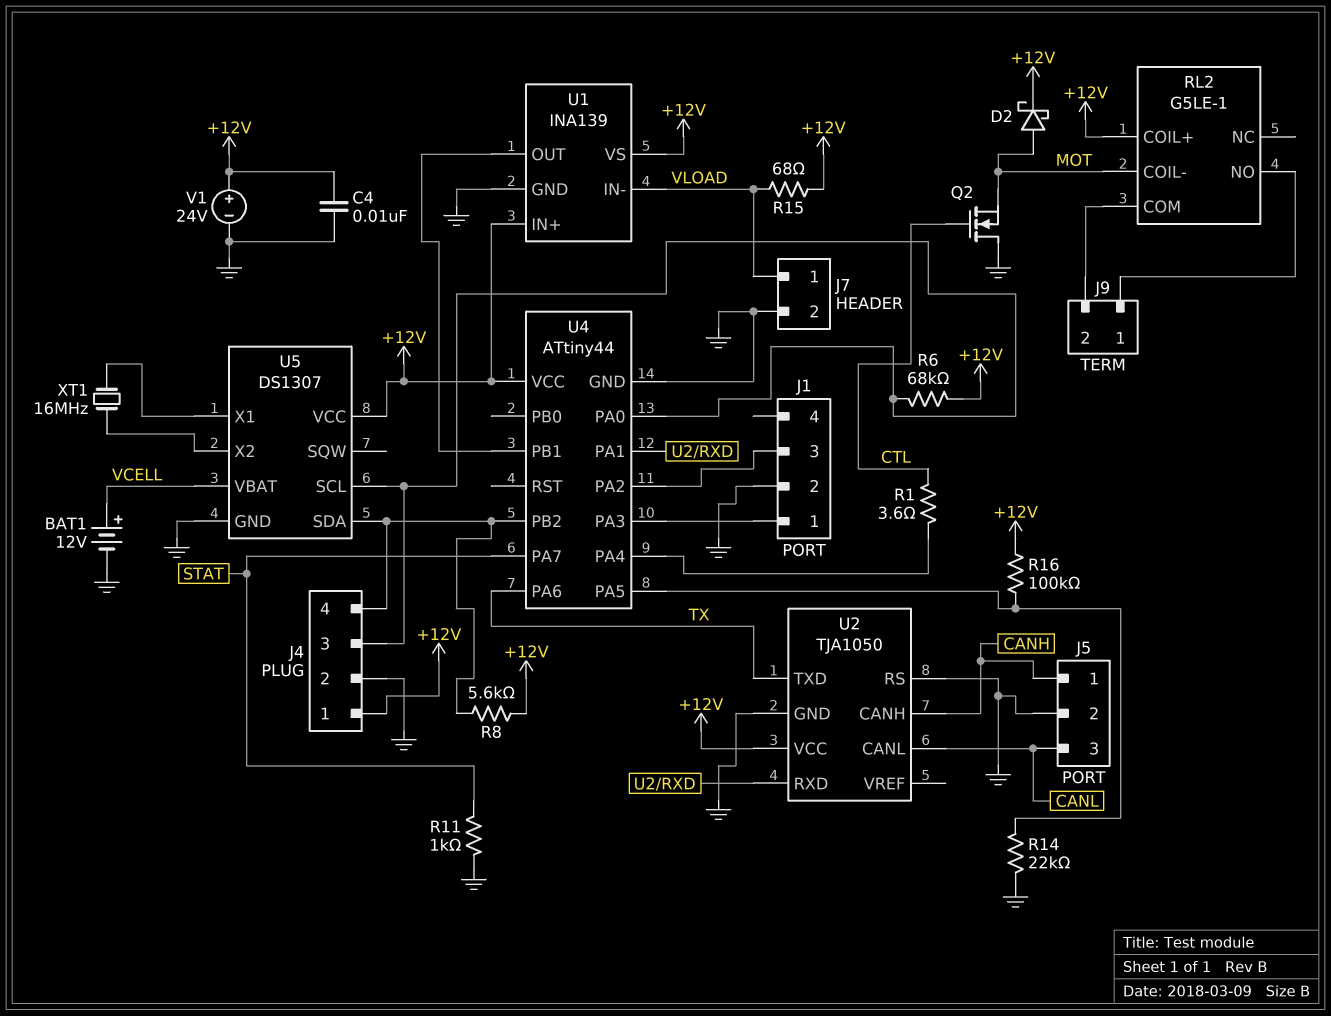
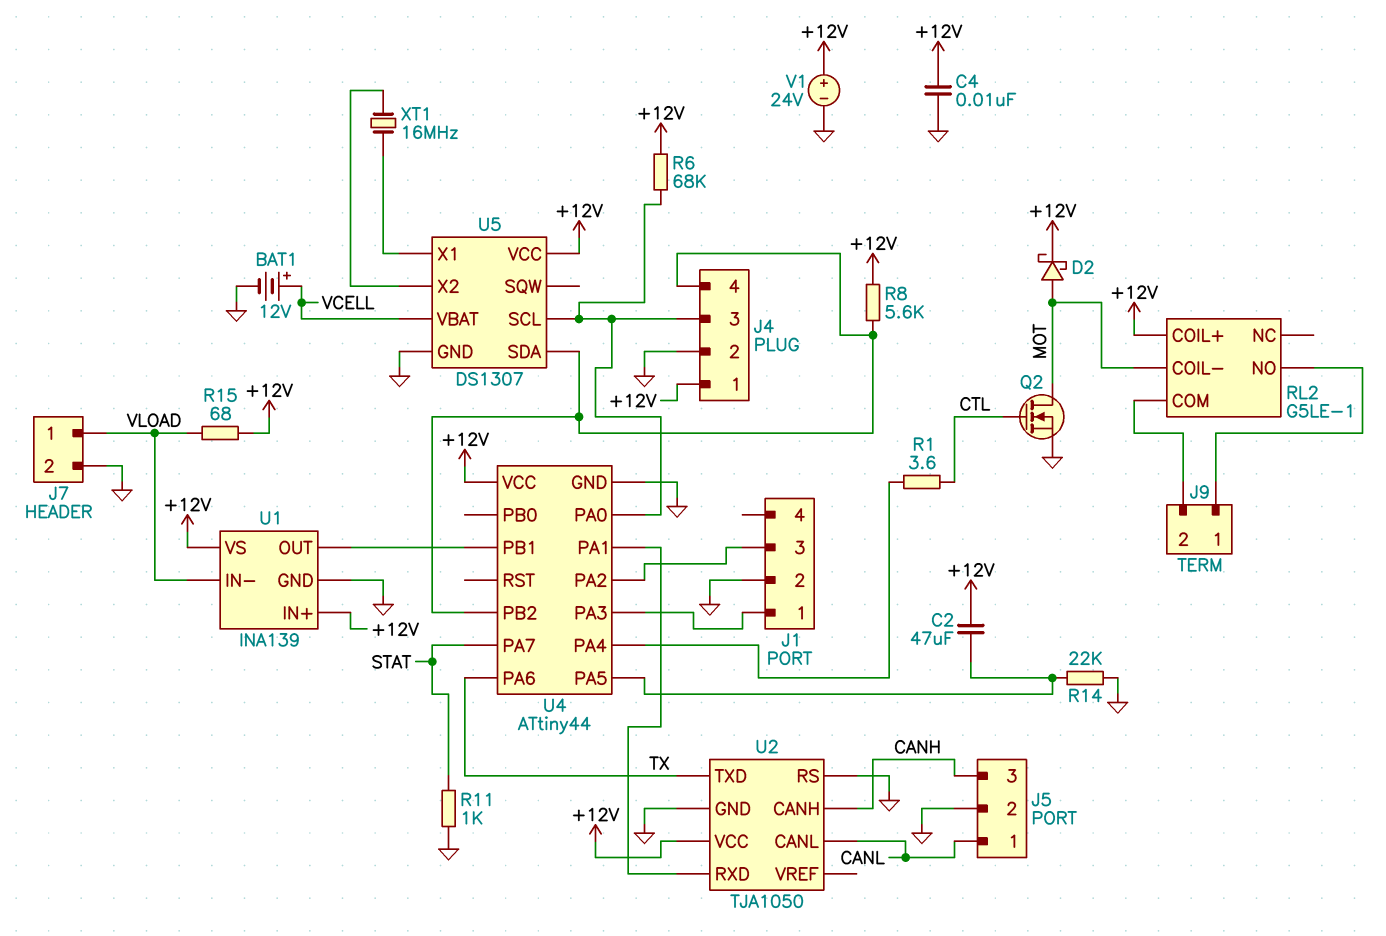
C2: none -> 47uF (+12V, U4/PA5)
J5 pin 1: CANH -> CANL
J5 pin 3: CANL -> CANH
Q2: NMOS (G CTL, D GND, S MOT) -> NMOS (G CTL, D MOT, S GND)
R16: 100k (+12V, U4/PA5) -> none

